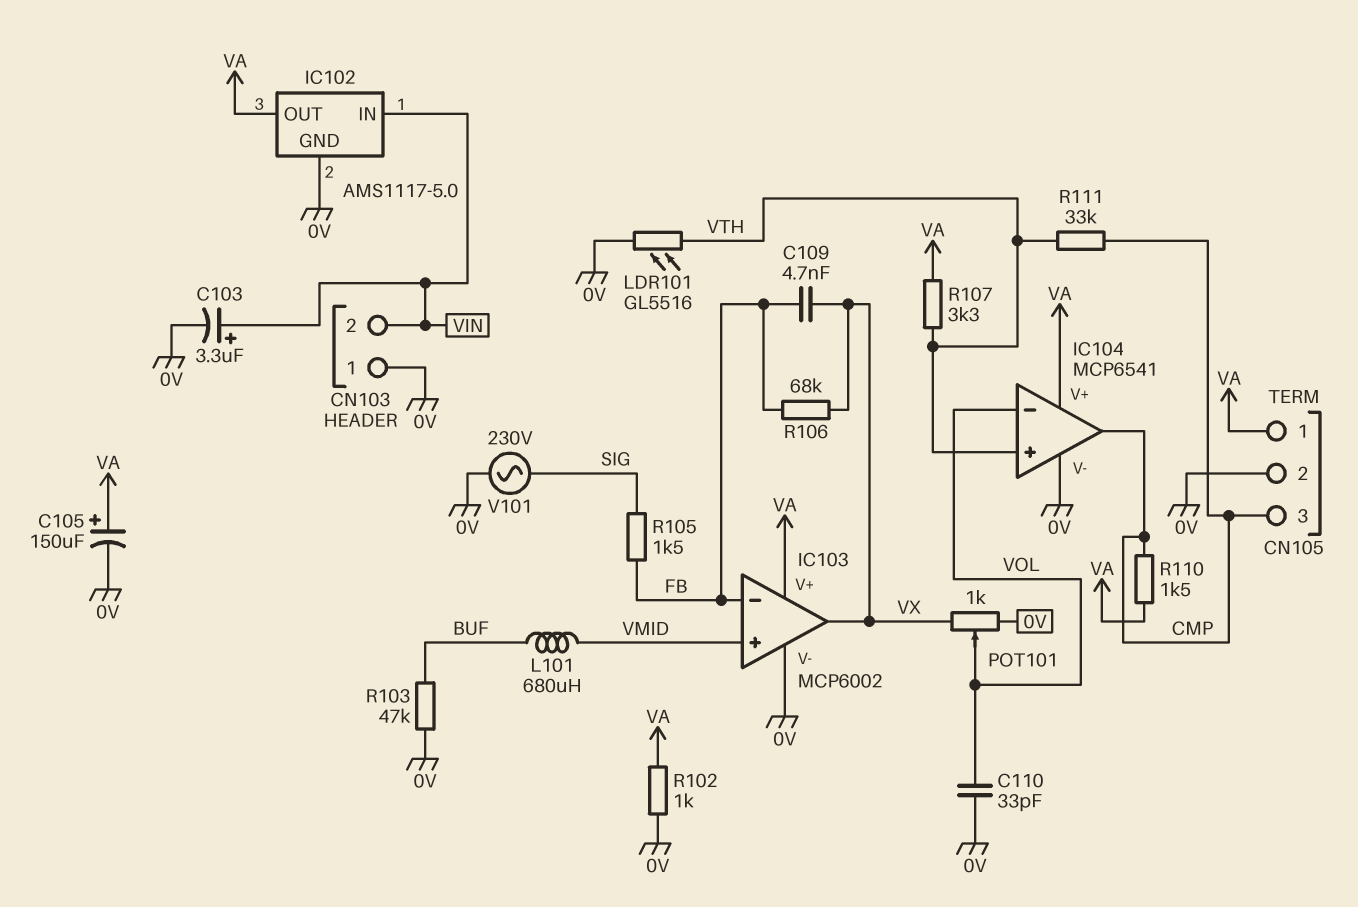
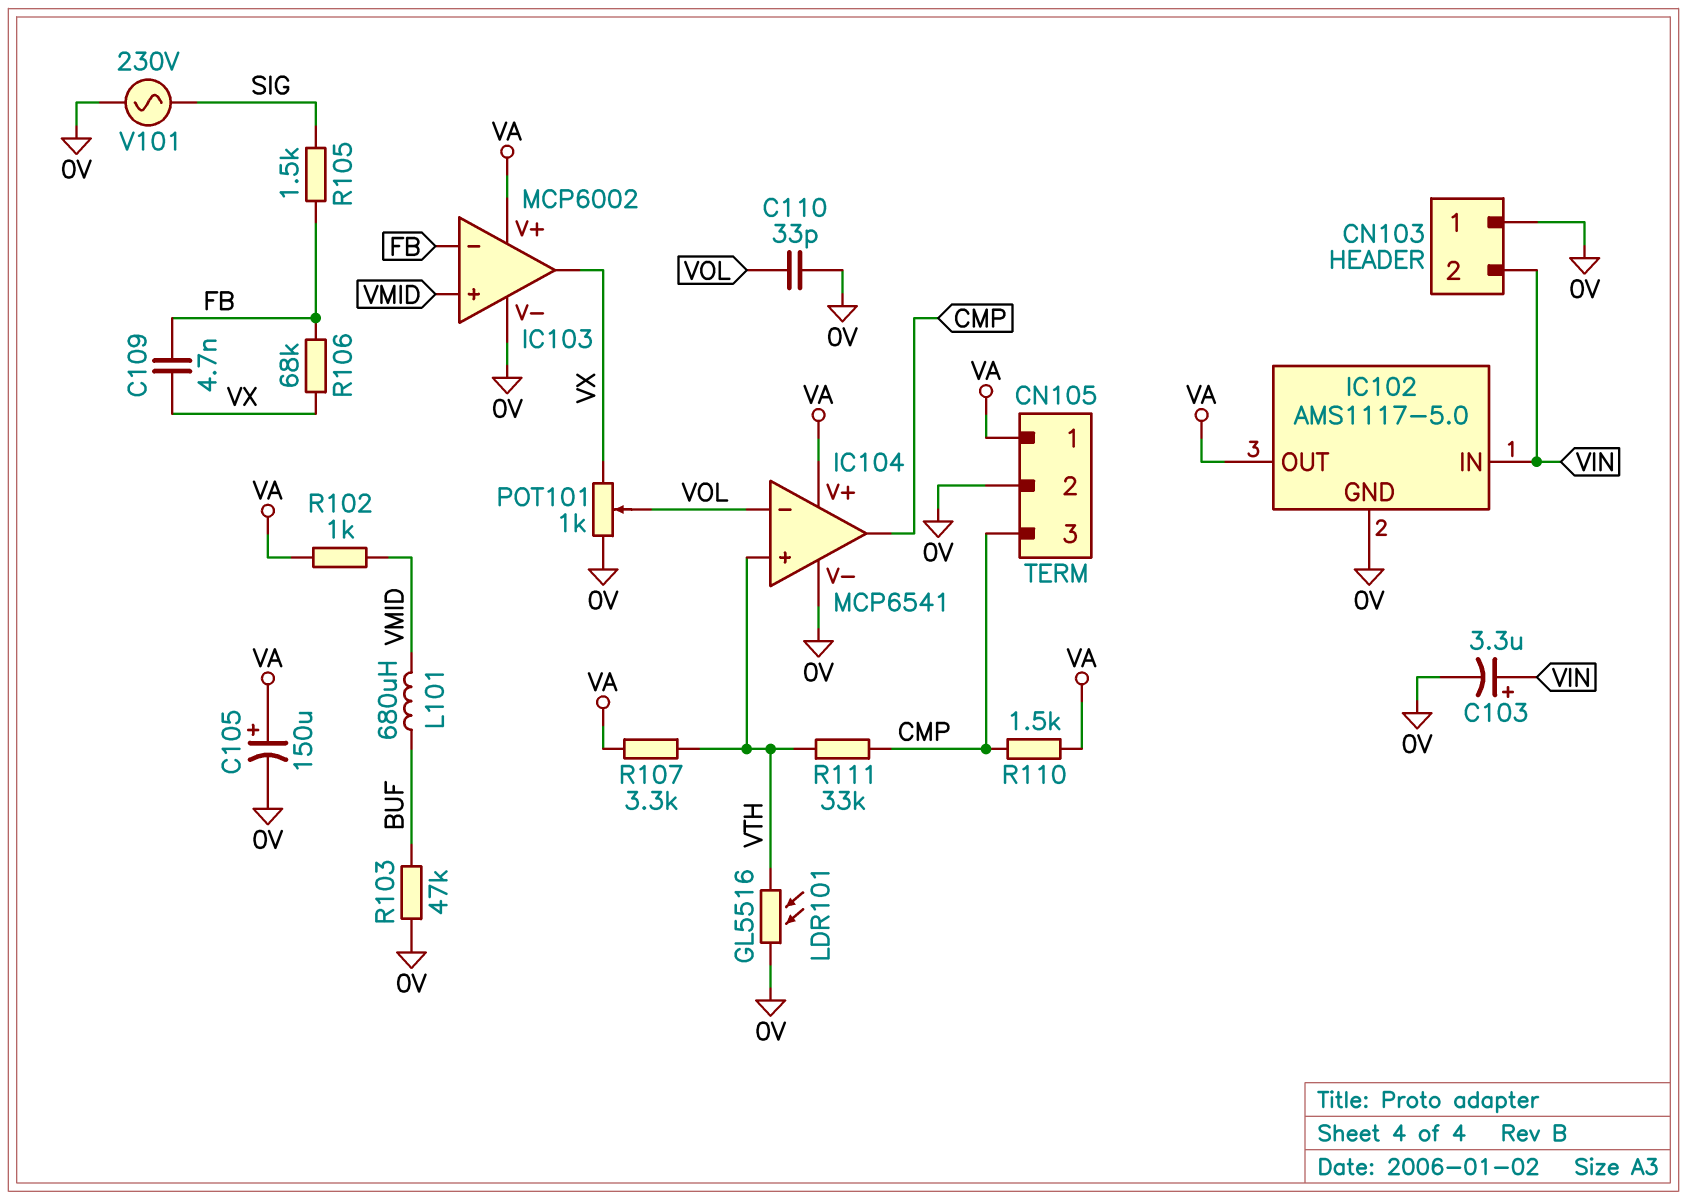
R102: 1k (0V, VA) -> 1k (VA, VMID)

